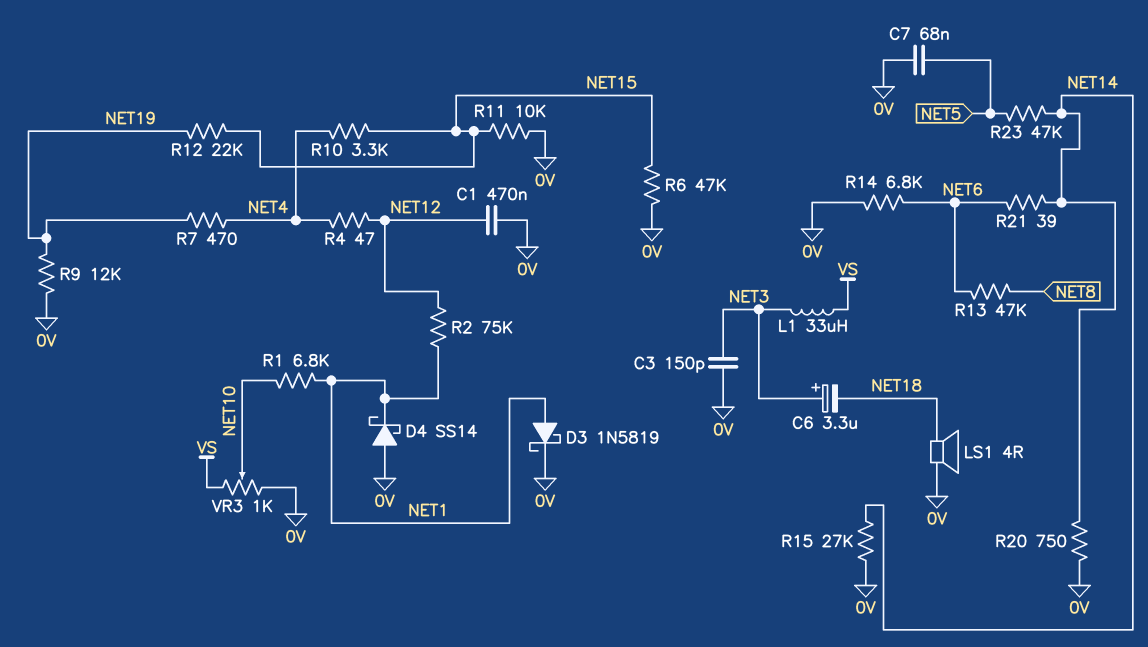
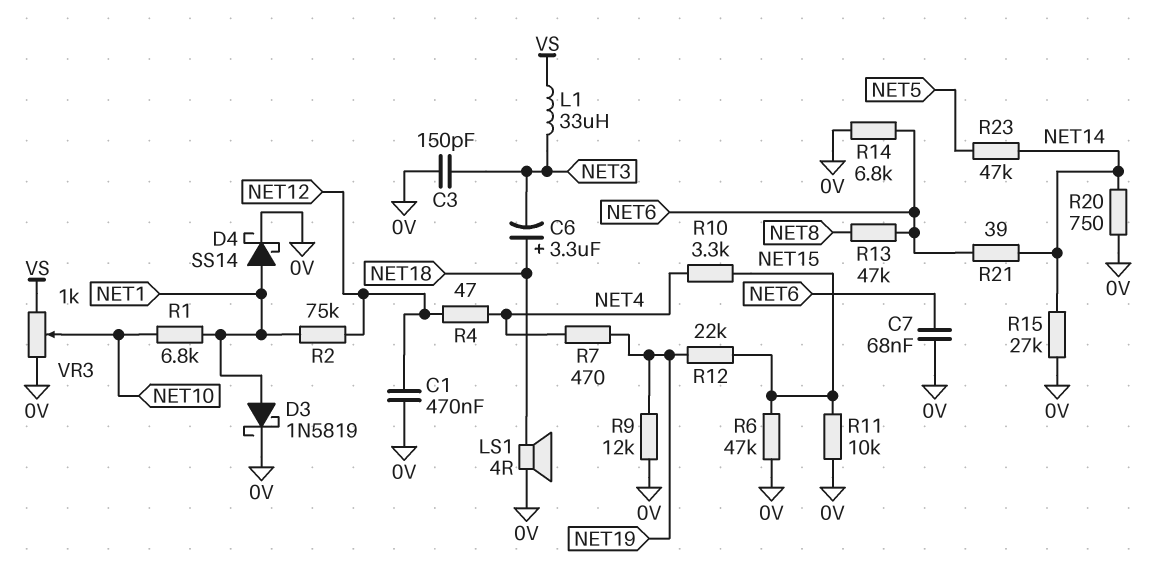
C6: 3.3uF (plus NET3, minus NET18) -> 3.3uF (plus NET18, minus NET3)
C7: 68nF (0V, NET5) -> 68nF (0V, NET6)
D4: schottky SS14 (A 0V, K NET1) -> schottky SS14 (A NET1, K 0V)

